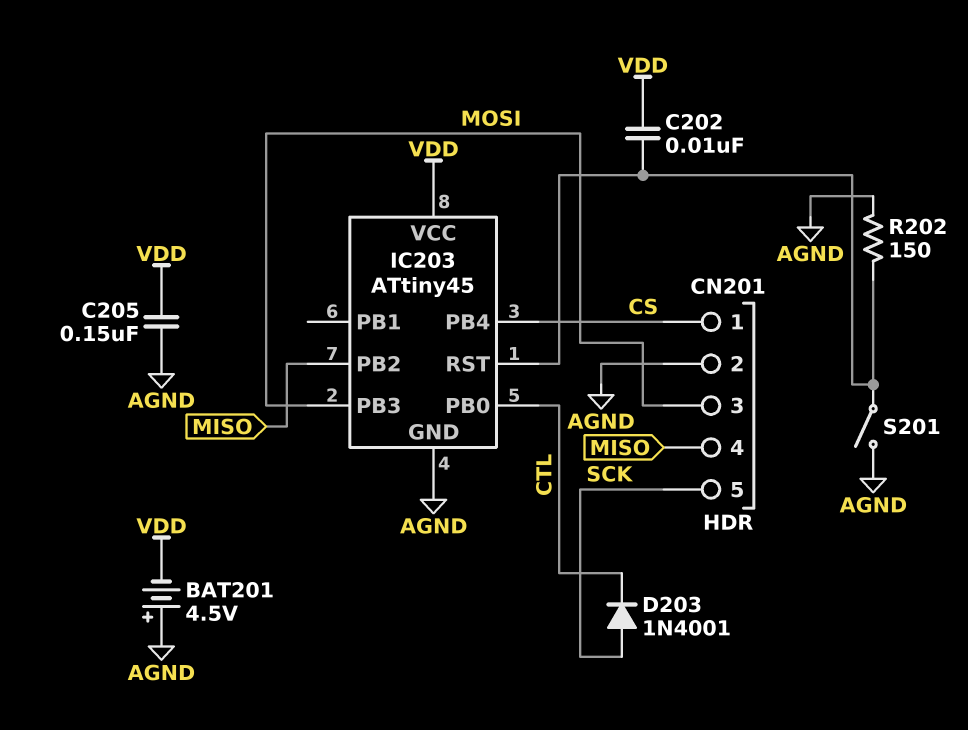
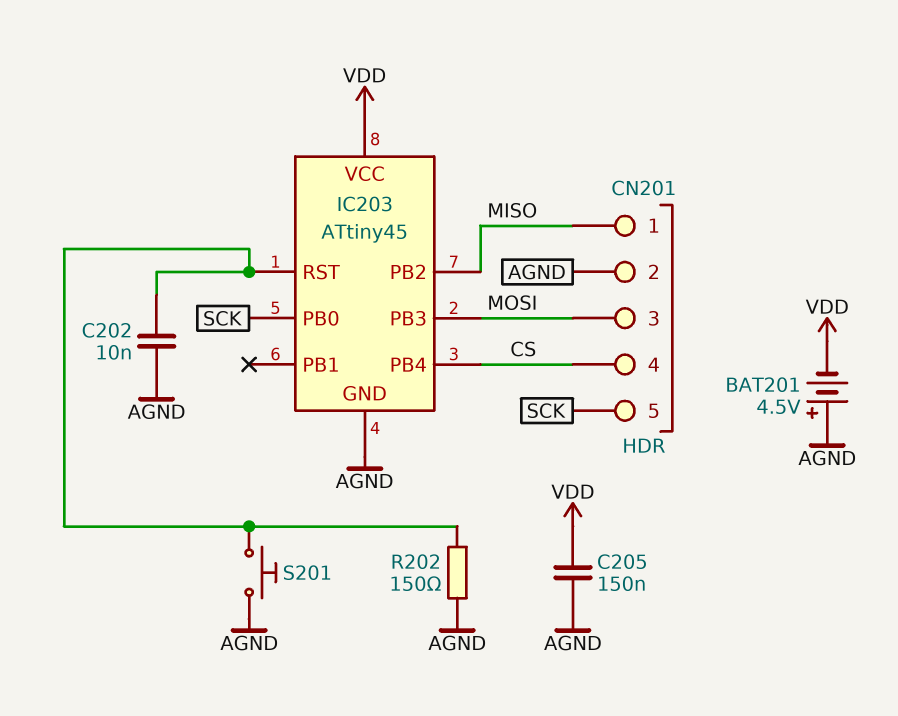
C202: 10nF (IC203/RST, VDD) -> 10nF (AGND, IC203/RST)
CN201 pin 1: CS -> MISO
CN201 pin 4: MISO -> CS
D203: diode 1N4001 (A SCK, K CTL) -> none
IC203 pin PB0: CTL -> SCK
S201: switch (AGND, IC203/RST) -> button (AGND, IC203/RST)

